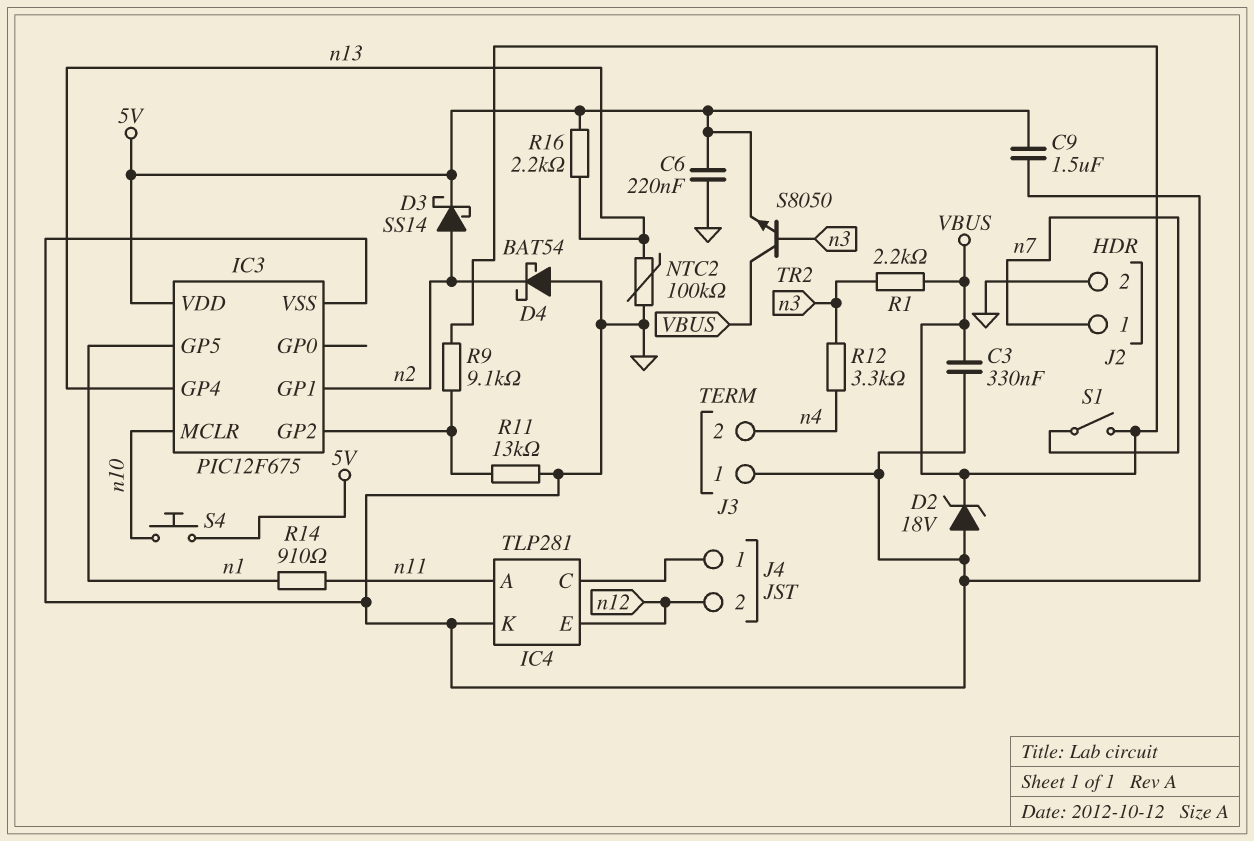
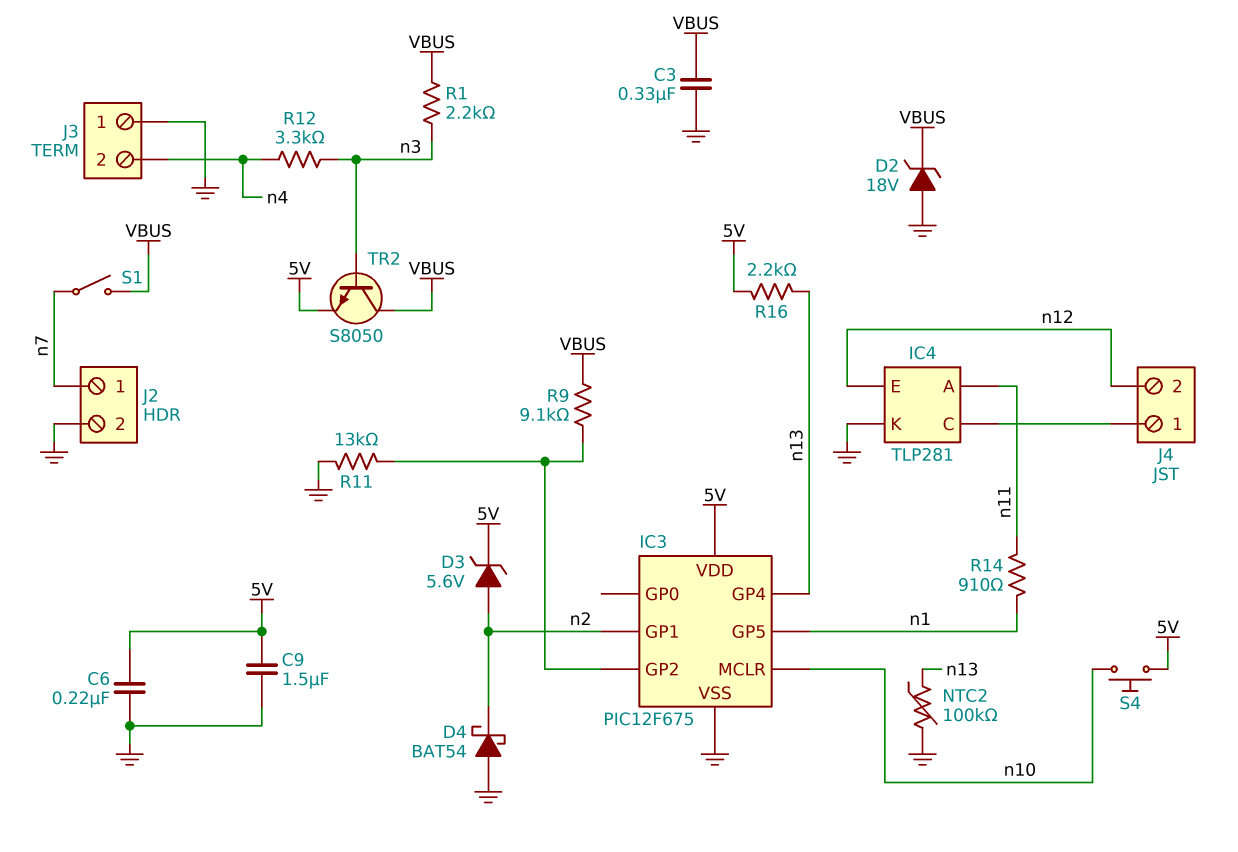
D3: schottky SS14 (A n2, K 5V) -> zener 5.6V (A n2, K 5V)

